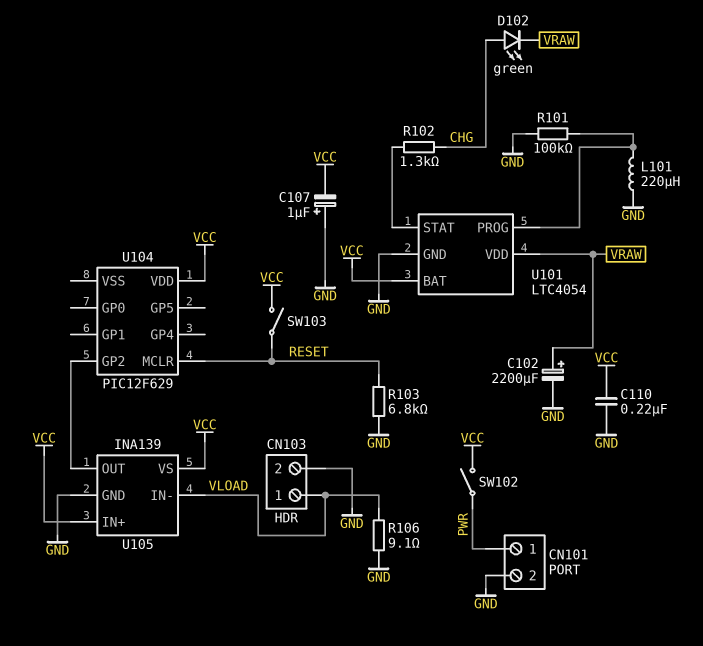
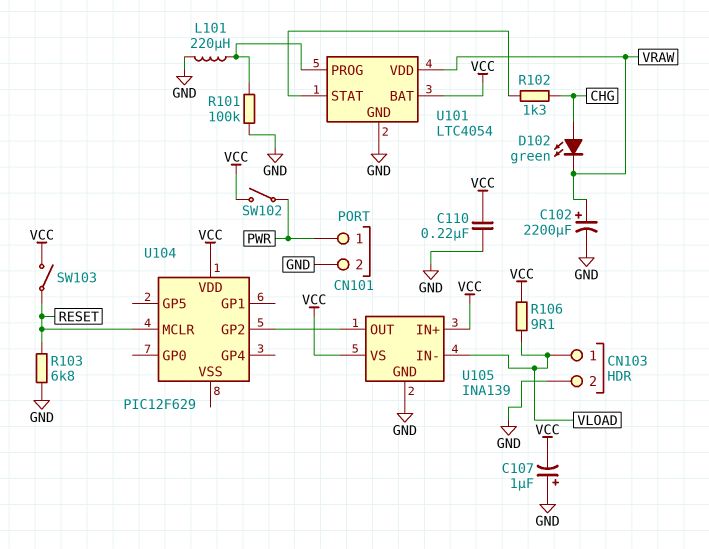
R106: 9.1 (GND, VLOAD) -> 9.1 (VCC, VLOAD)

